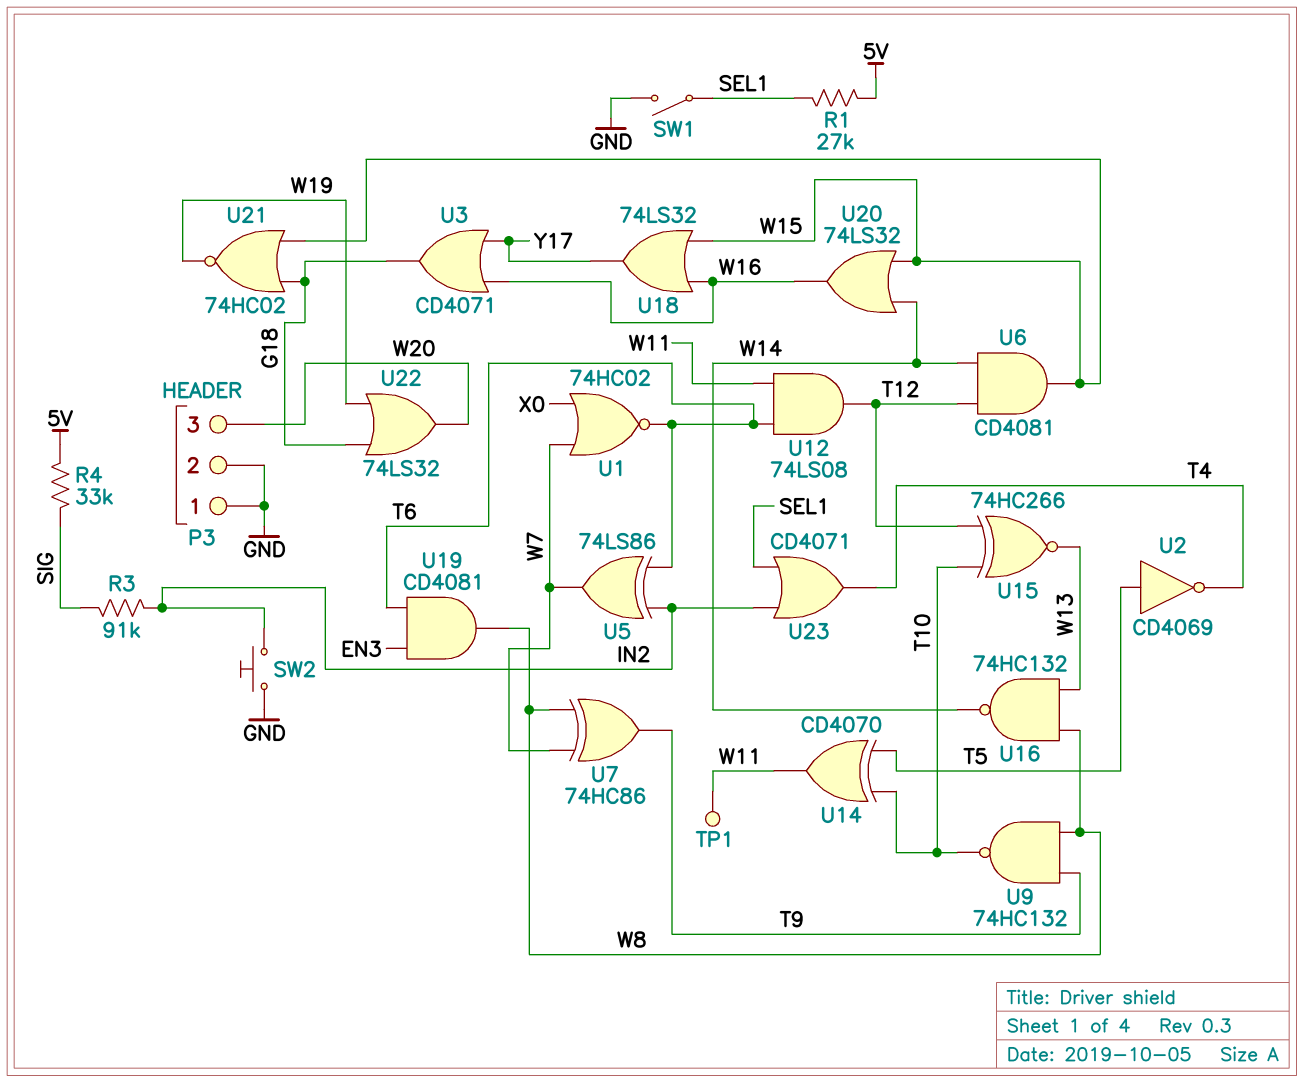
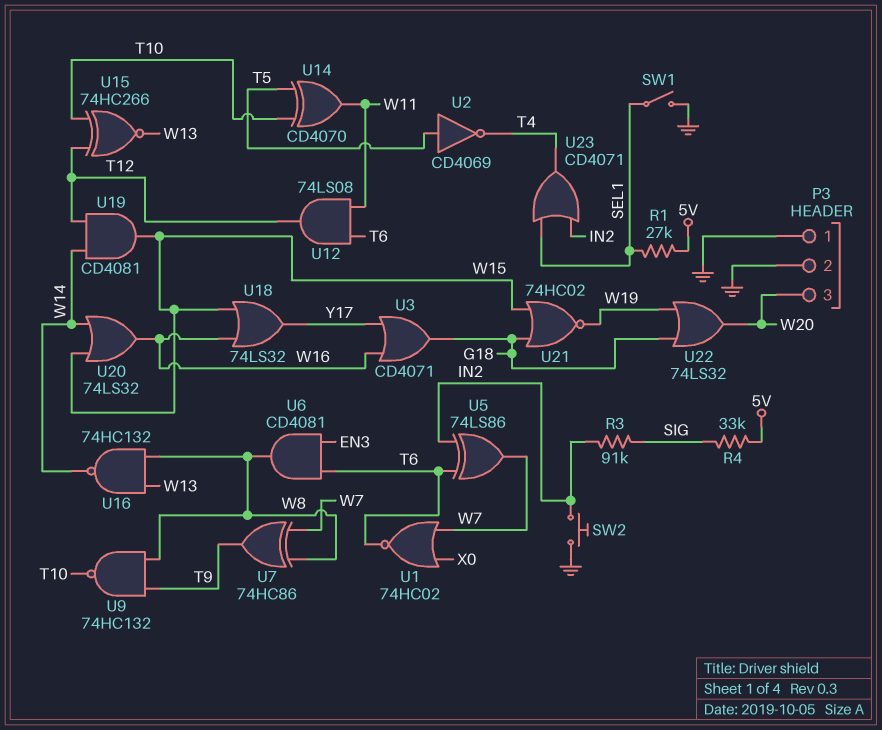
TP1: test point (W11) -> none
U6: AND CD4081 (in T12, in W14, out W15) -> AND CD4081 (in EN3, in T6, out W8)
U19: AND CD4081 (in EN3, in T6, out W8) -> AND CD4081 (in T12, in W14, out W15)

